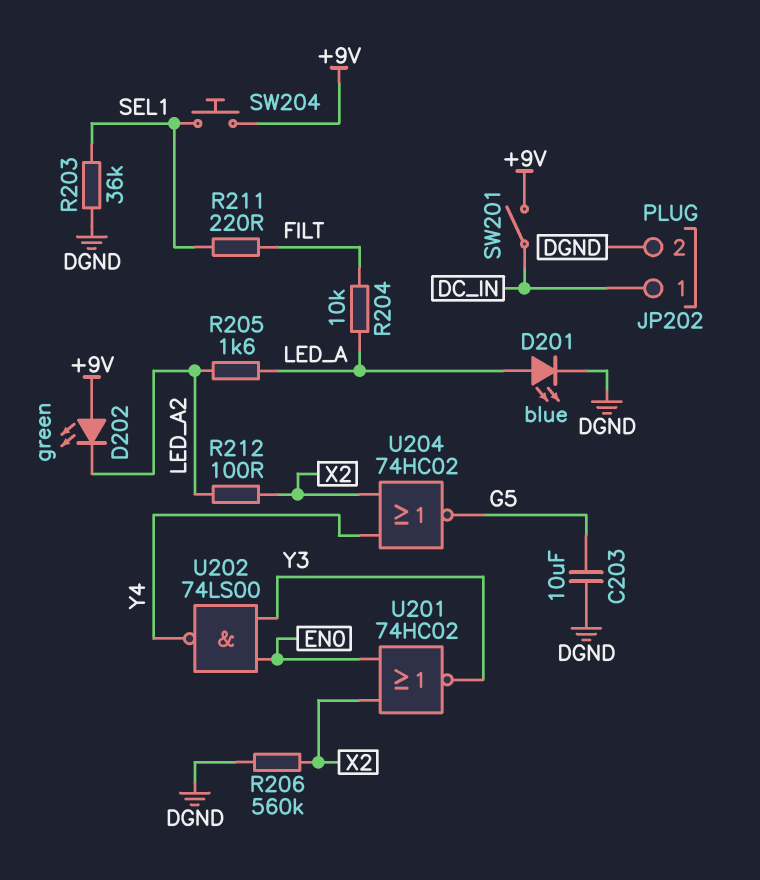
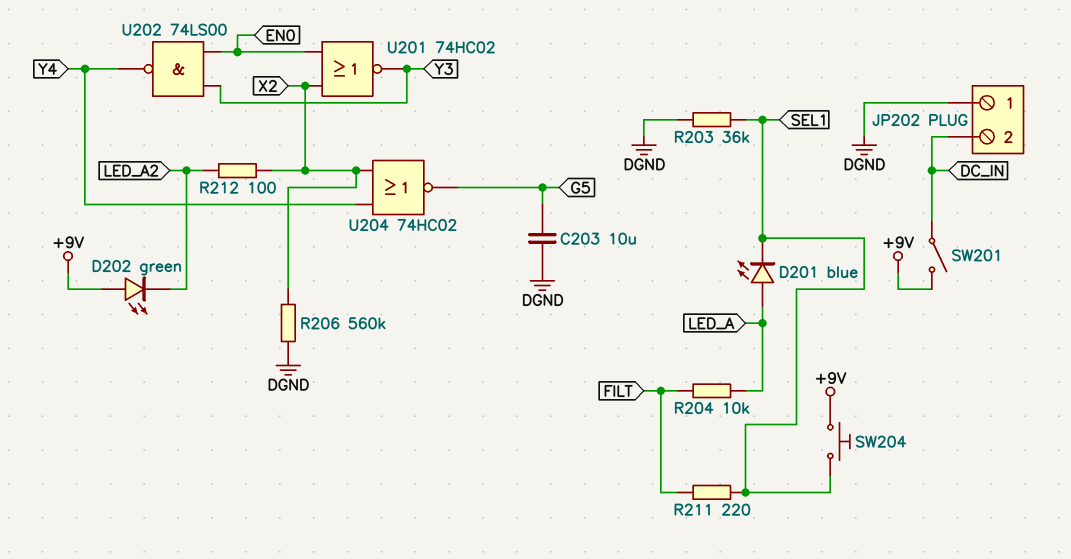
D201: LED blue (A LED_A, K DGND) -> LED blue (A LED_A, K SEL1)
JP202 pin 1: DC_IN -> DGND
JP202 pin 2: DGND -> DC_IN
R205: 1.6k (LED_A, LED_A2) -> none

